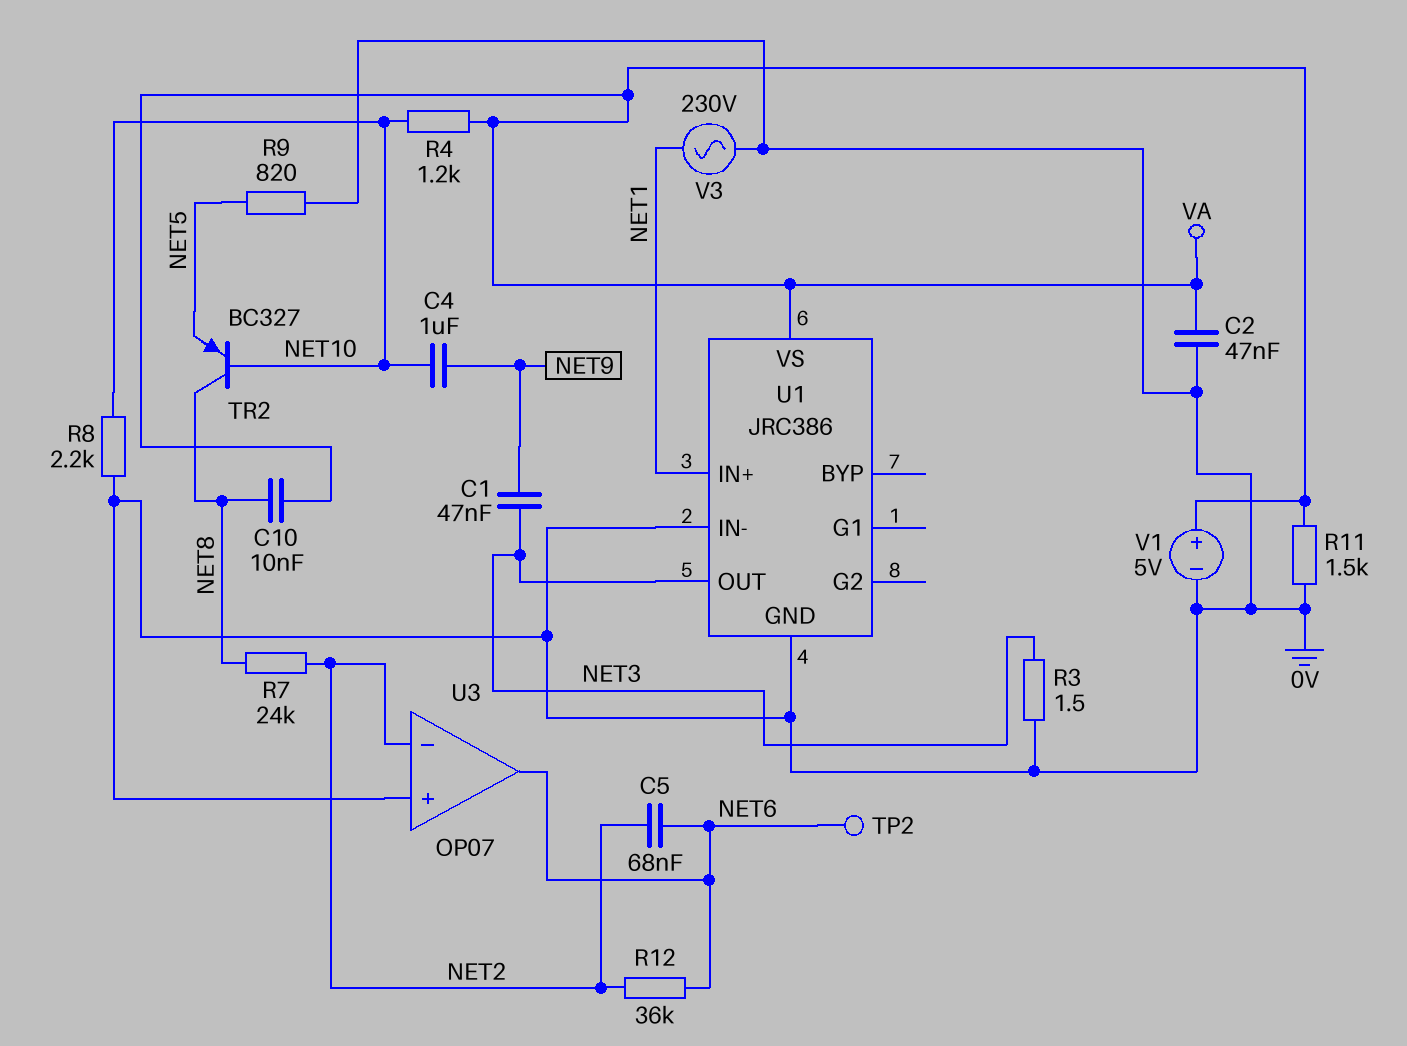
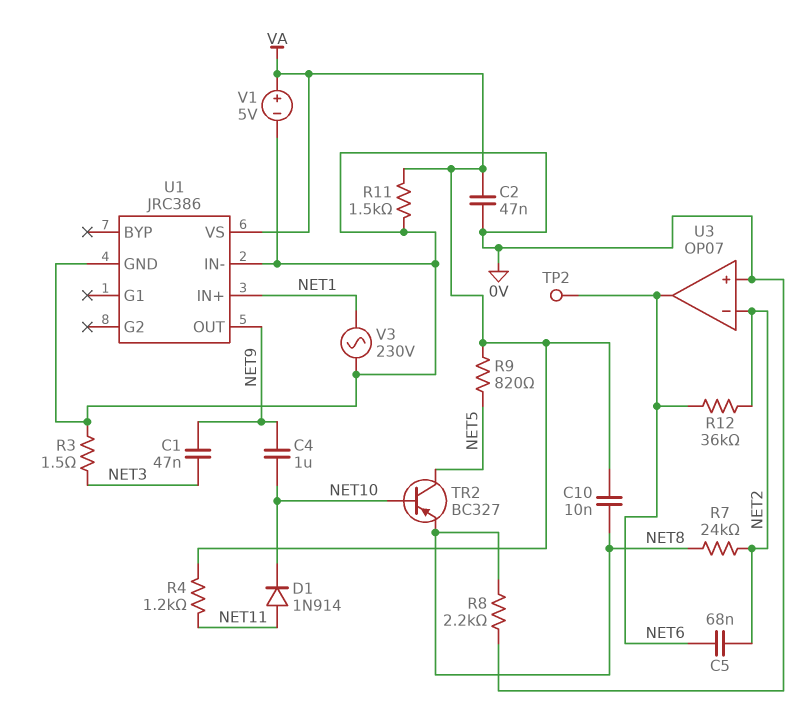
D1: none -> diode 1N914 (A NET11, K NET10)
R4: 1.2k (NET10, VA) -> 1.2k (NET11, VA)
R8: 2.2k (0V, NET10) -> 2.2k (0V, NET8)
R9: 820 (0V, NET5) -> 820 (NET5, VA)
TR2: PNP BC327 (B NET10, C NET8, E NET5) -> PNP BC327 (B NET10, C NET5, E NET8)
U1 pin OUT: NET3 -> NET9

